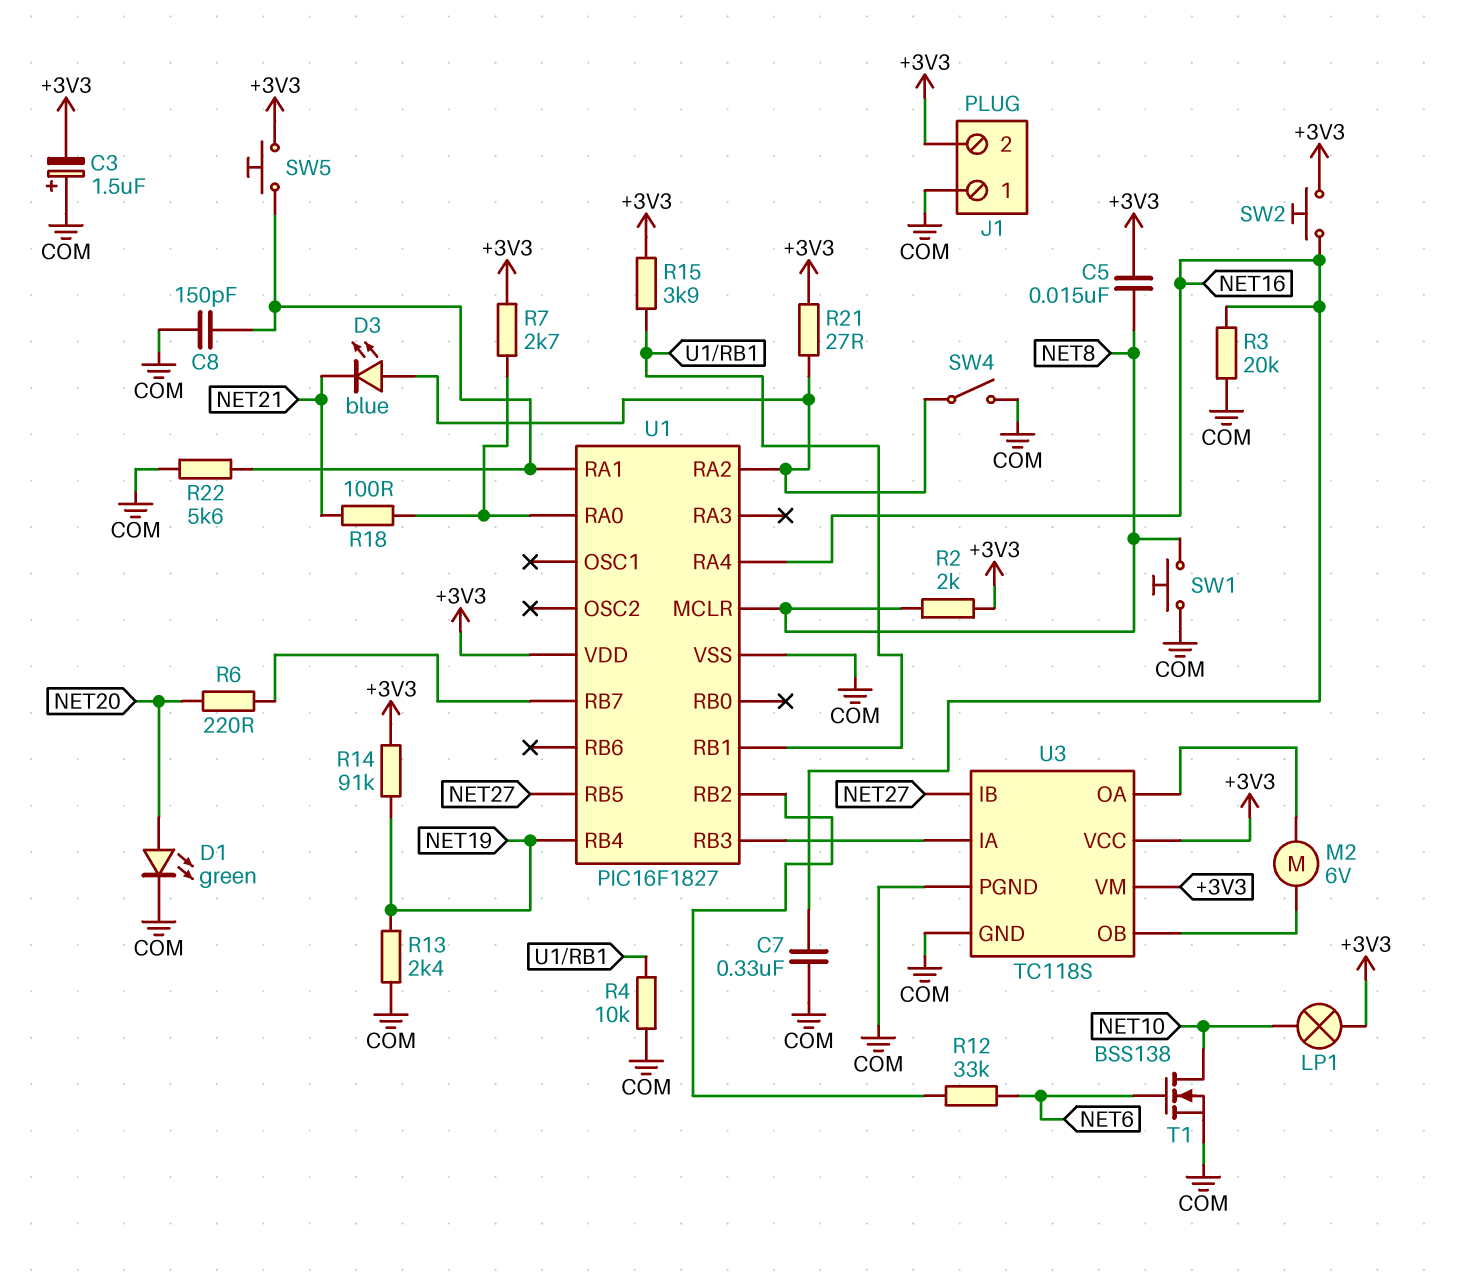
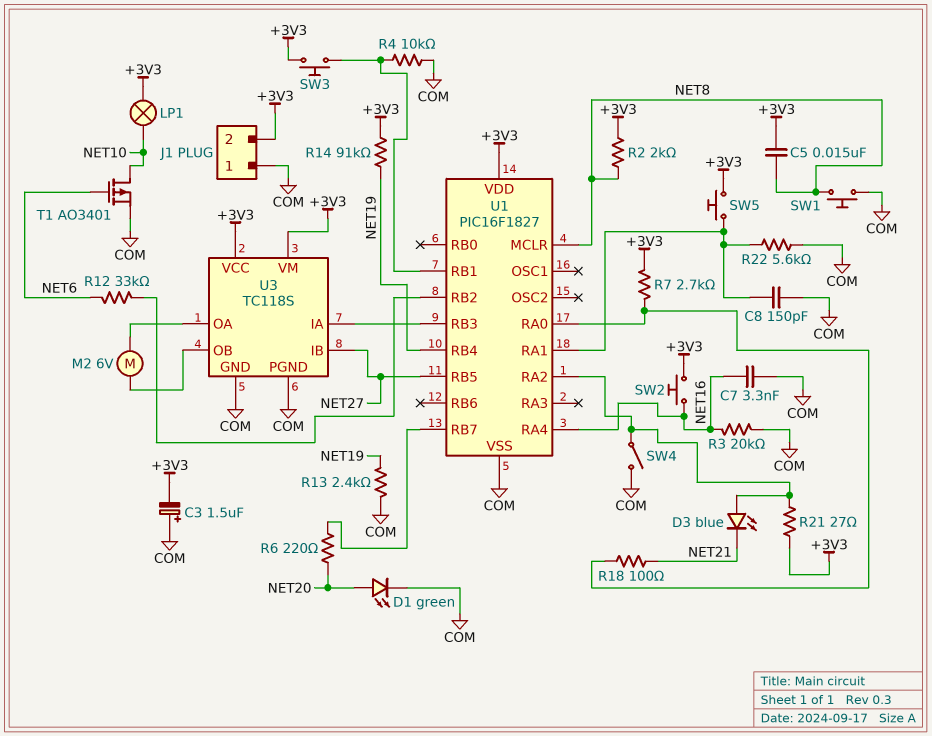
C7: 330nF (COM, NET16) -> 3.3nF (COM, NET16)
R15: 3.9k (+3V3, U1/RB1) -> none
SW3: none -> button (+3V3, U1/RB1)
T1: NMOS BSS138 (G NET6, D NET10, S COM) -> PMOS AO3401 (G NET6, D NET10, S COM)

